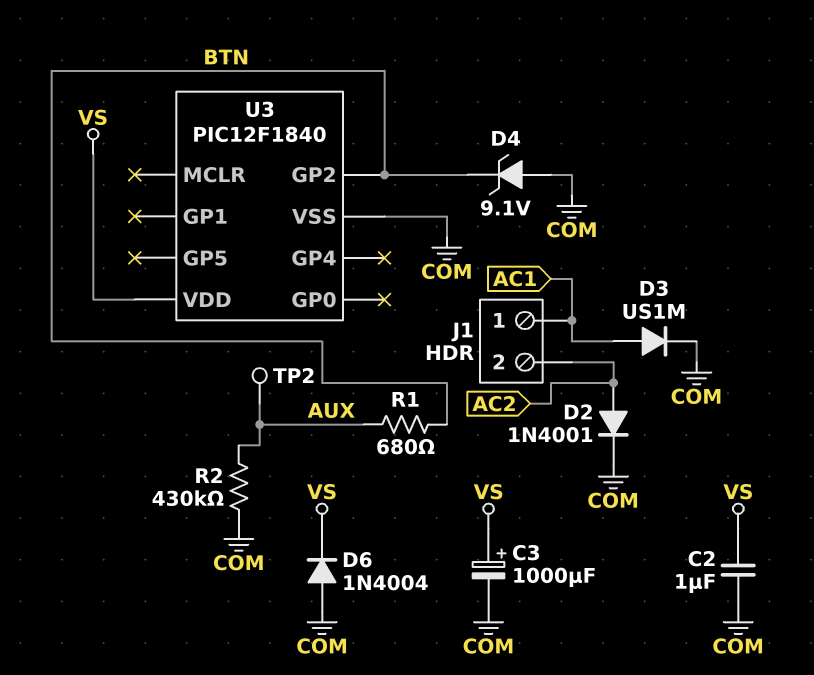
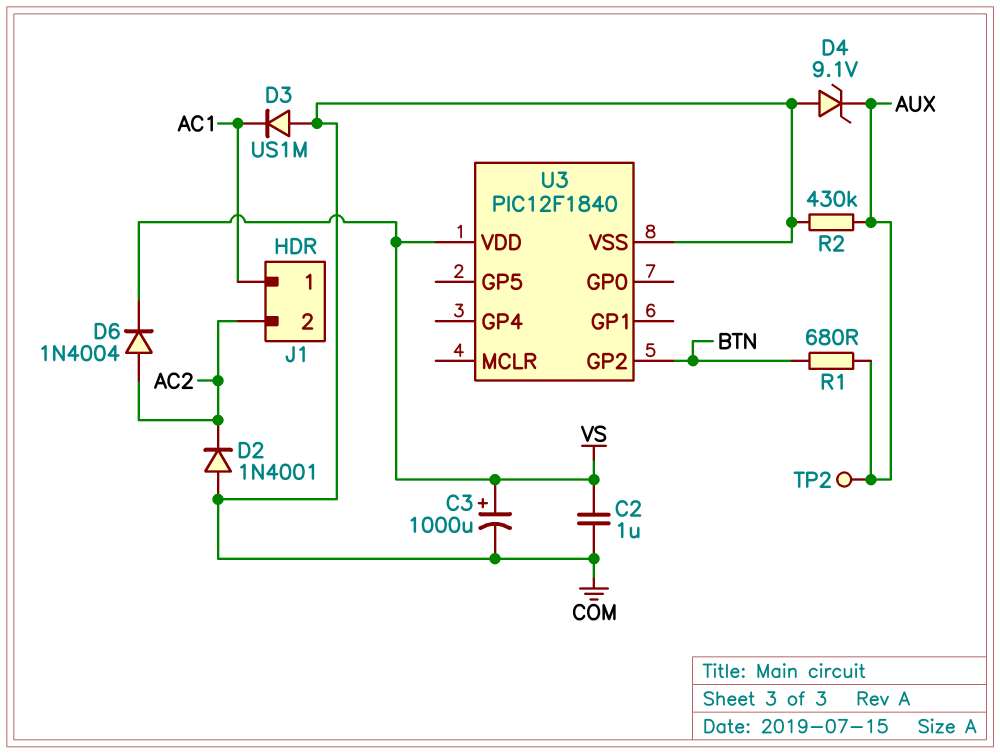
D2: diode 1N4001 (A AC2, K COM) -> diode 1N4001 (A COM, K AC2)
D3: diode US1M (A AC1, K COM) -> diode US1M (A COM, K AC1)
D4: zener 9.1V (A COM, K BTN) -> zener 9.1V (A COM, K AUX)
D6: diode 1N4004 (A COM, K VS) -> diode 1N4004 (A AC2, K VS)

